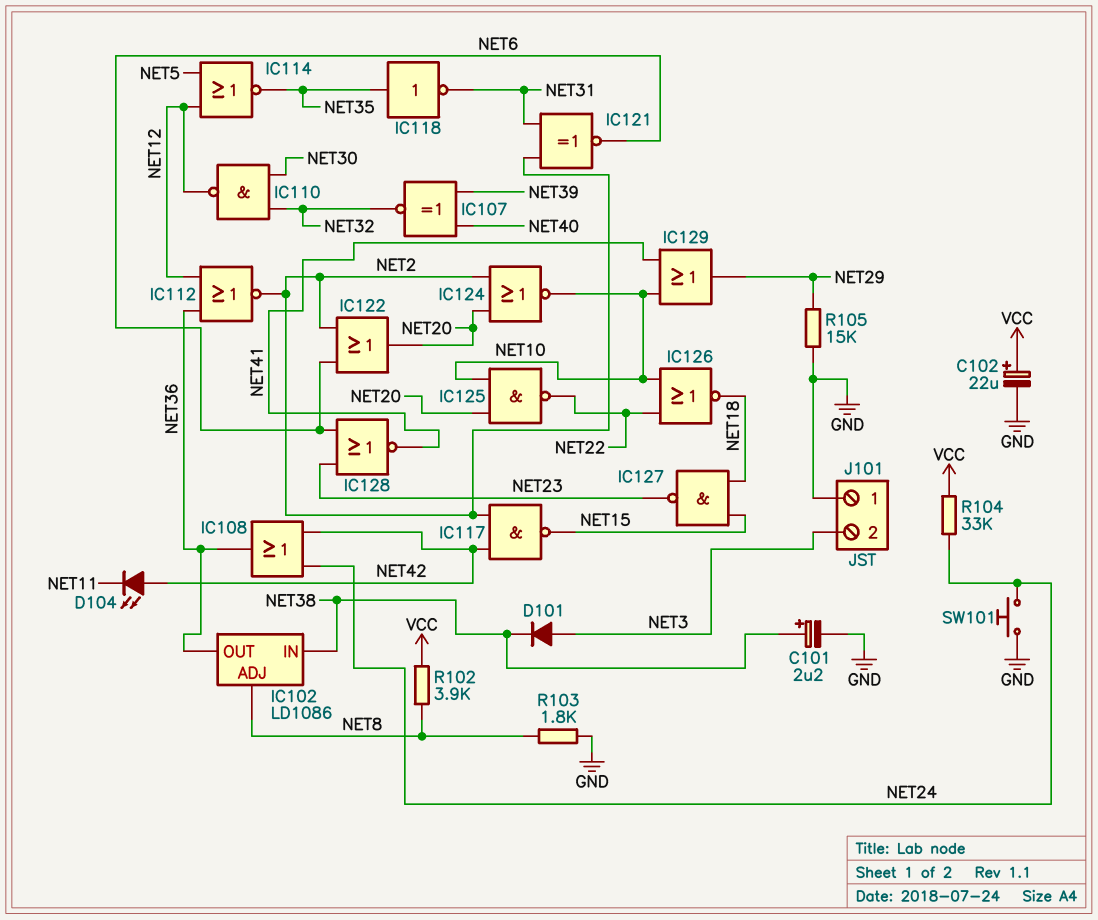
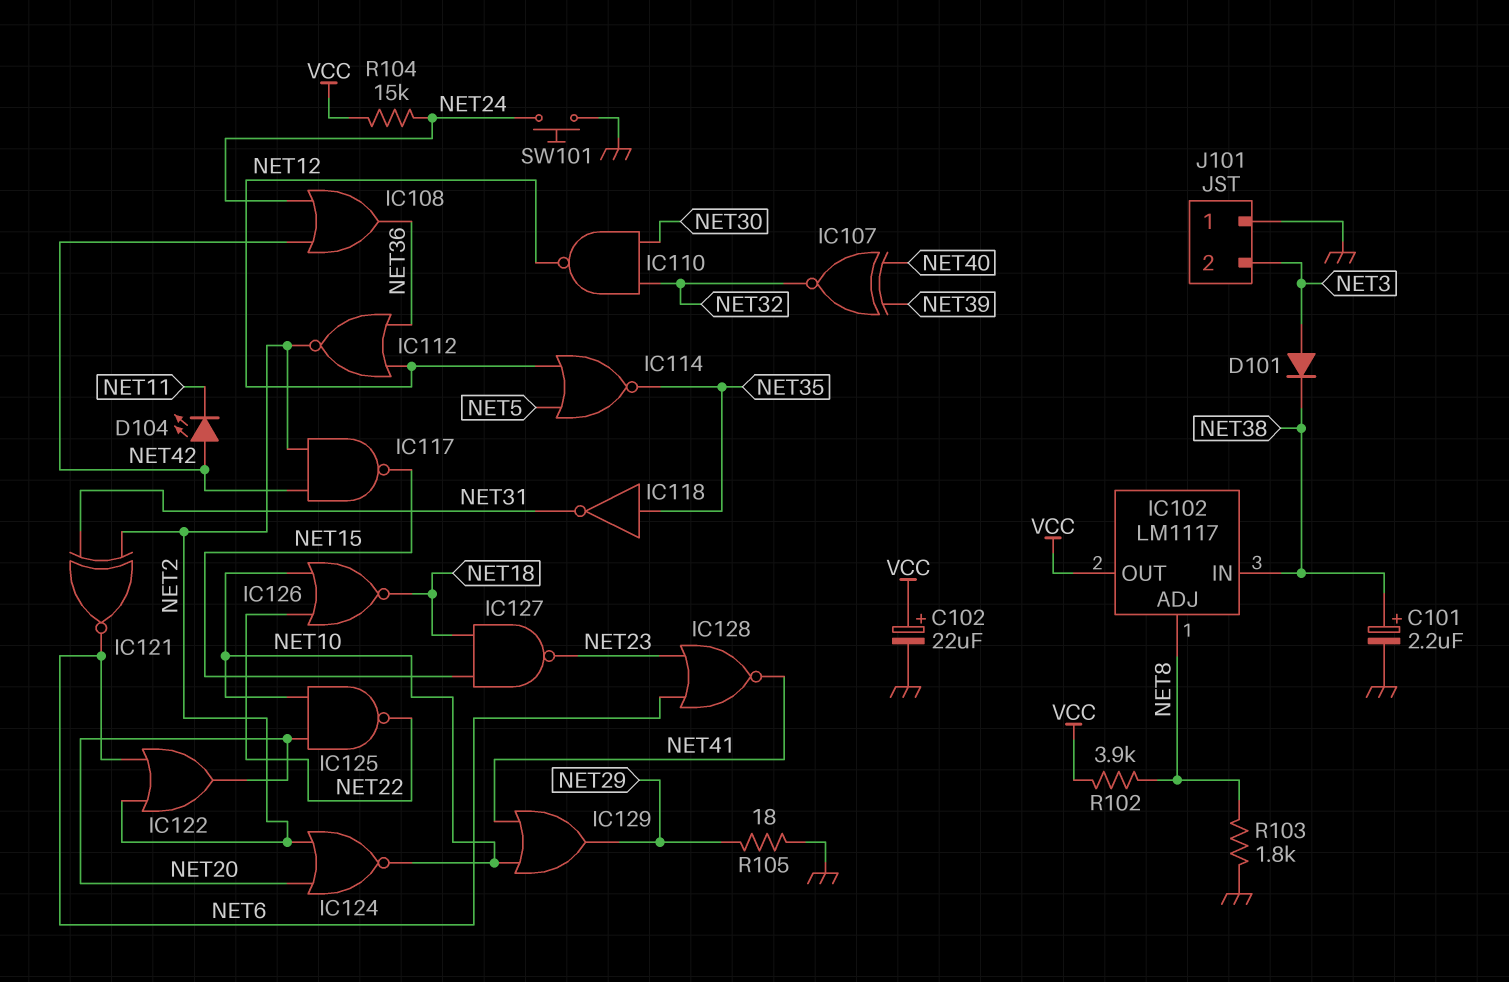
IC102: LD1086 -> LM1117
IC102 pin OUT: NET36 -> VCC
R104: 33k (NET24, VCC) -> 15k (NET24, VCC)
R105: 15k (GND, NET29) -> 18 (GND, NET29)

